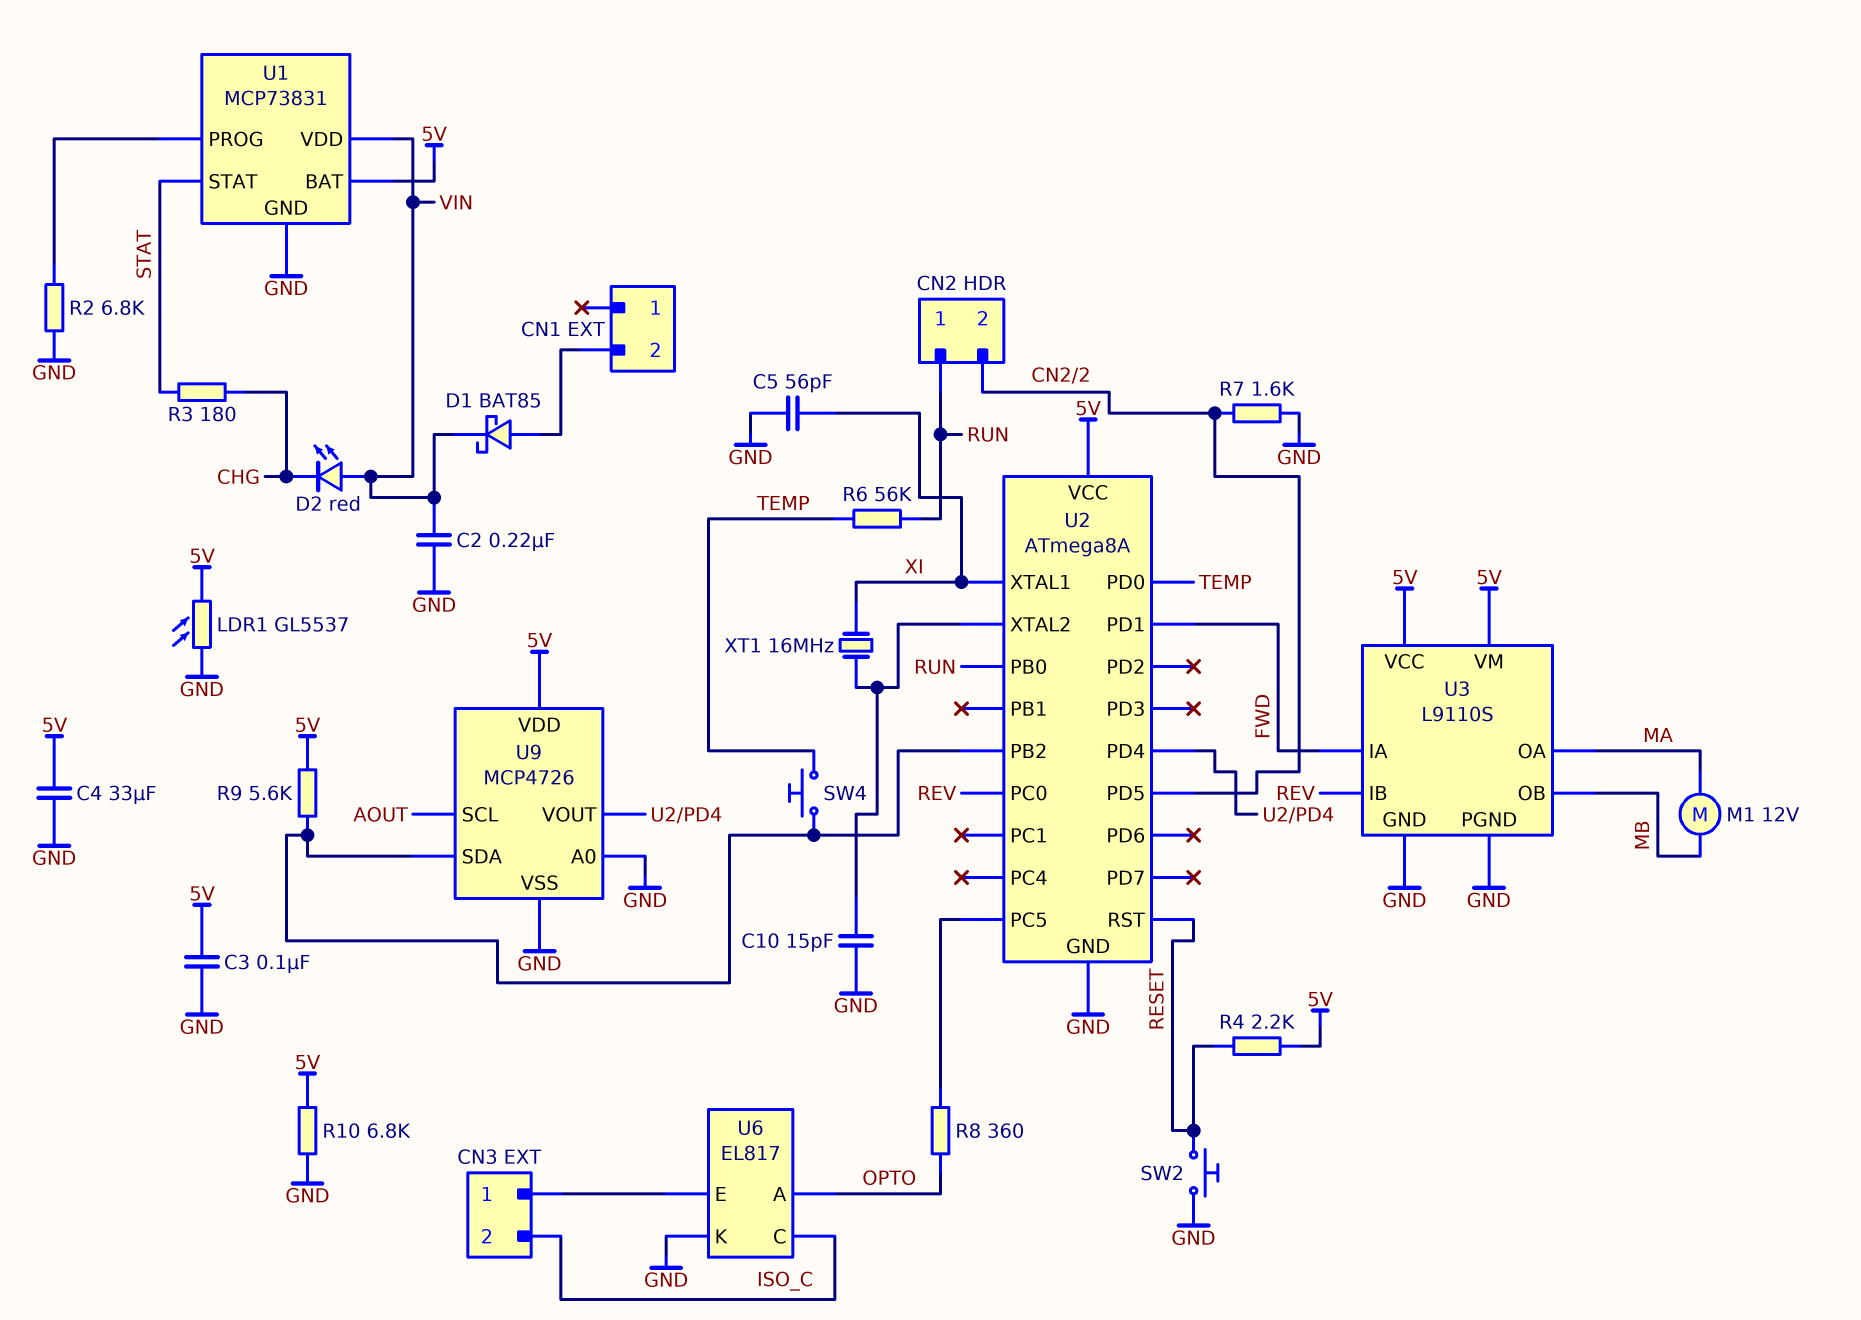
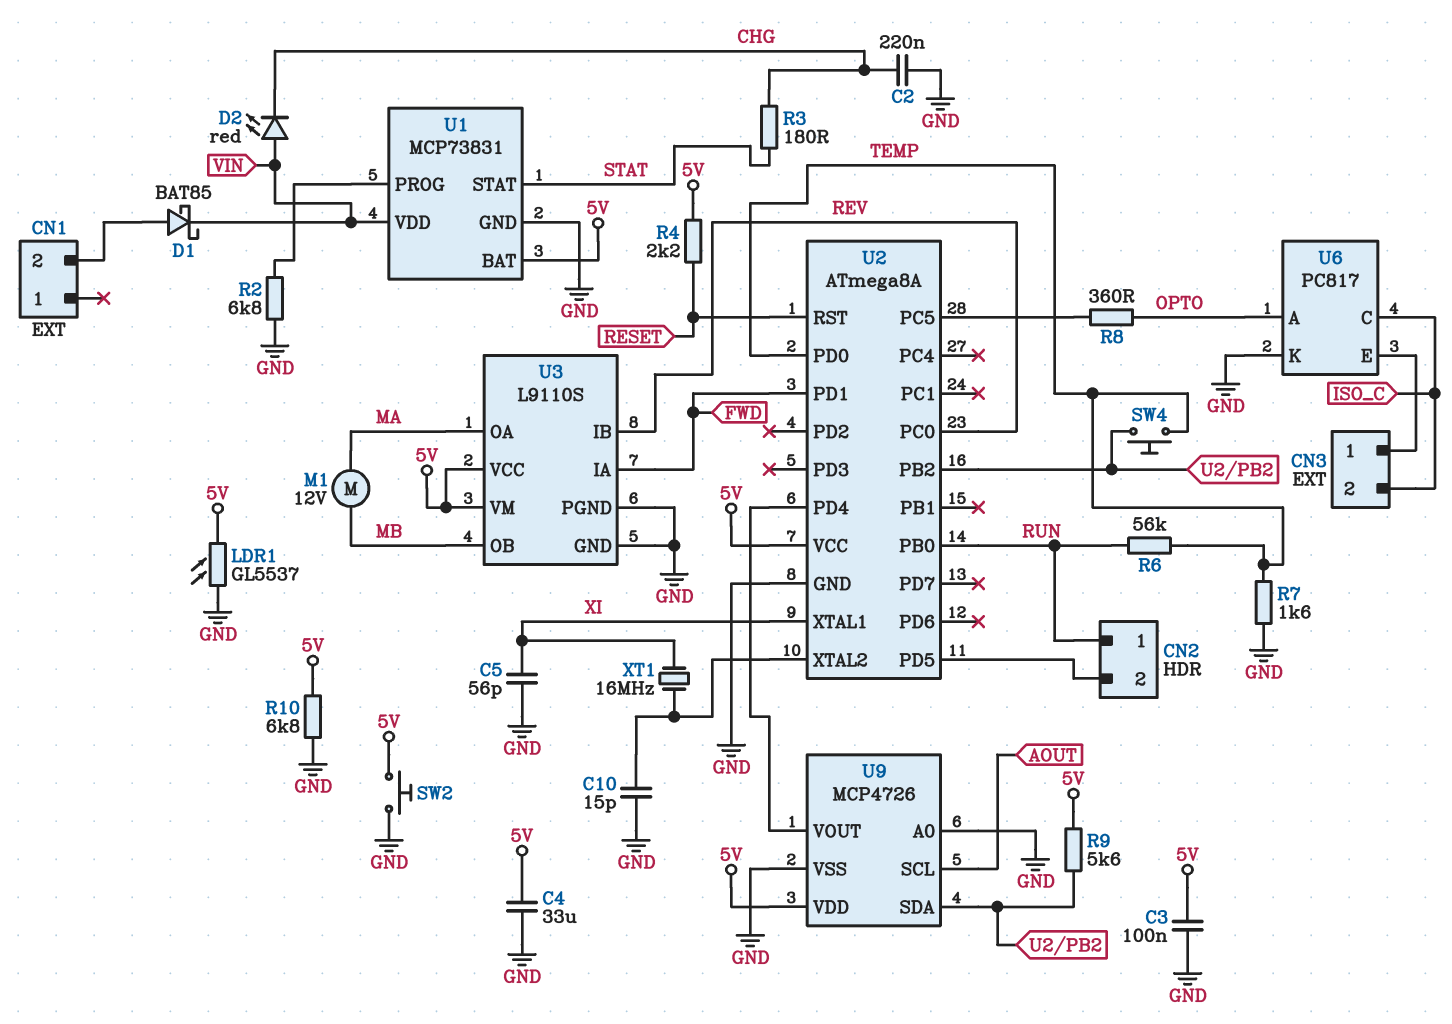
C2: 220nF (GND, VIN) -> 220nF (CHG, GND)
R7: 1.6k (CN2/2, GND) -> 1.6k (GND, TEMP)
SW2: button (GND, RESET) -> button (5V, GND)
U6: EL817 -> PC817

